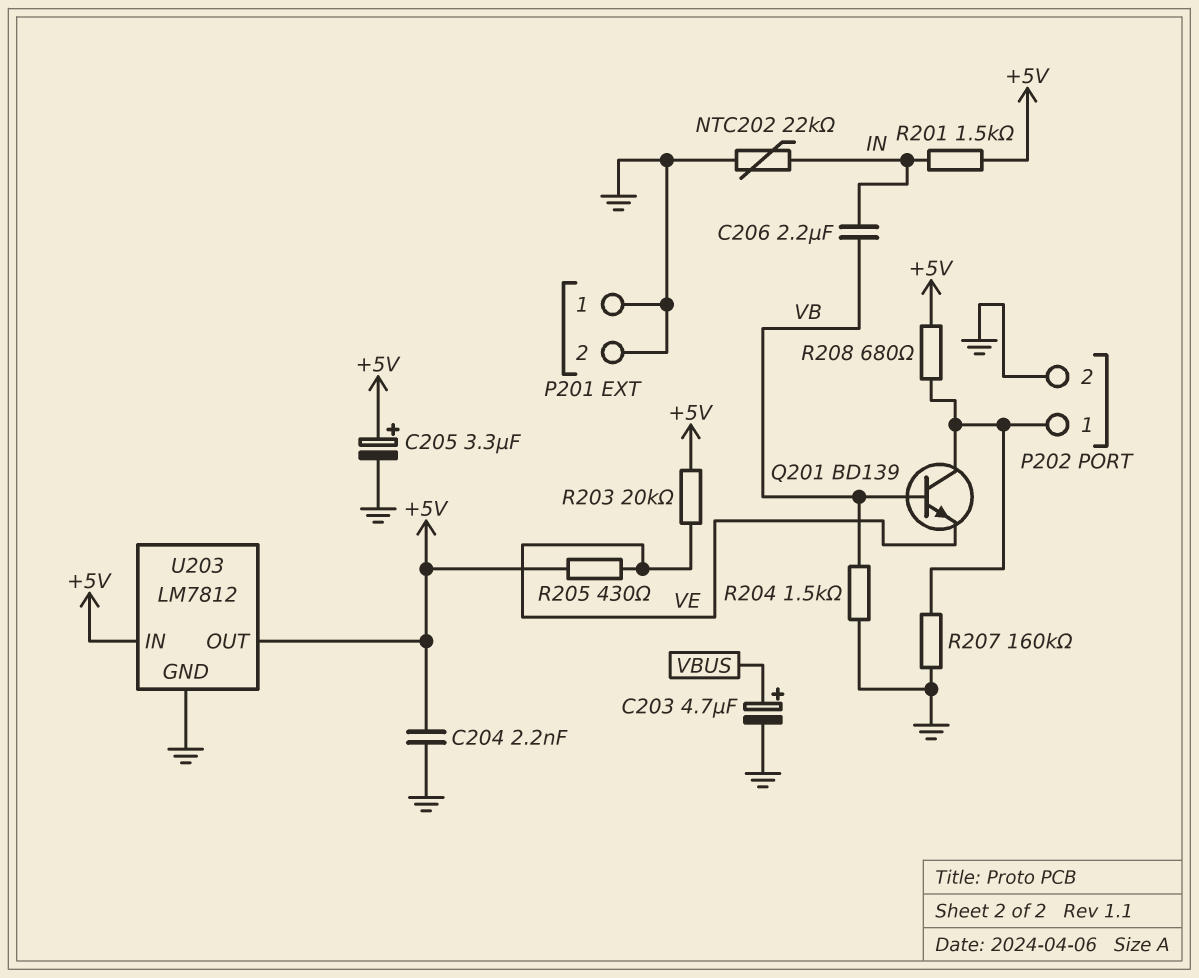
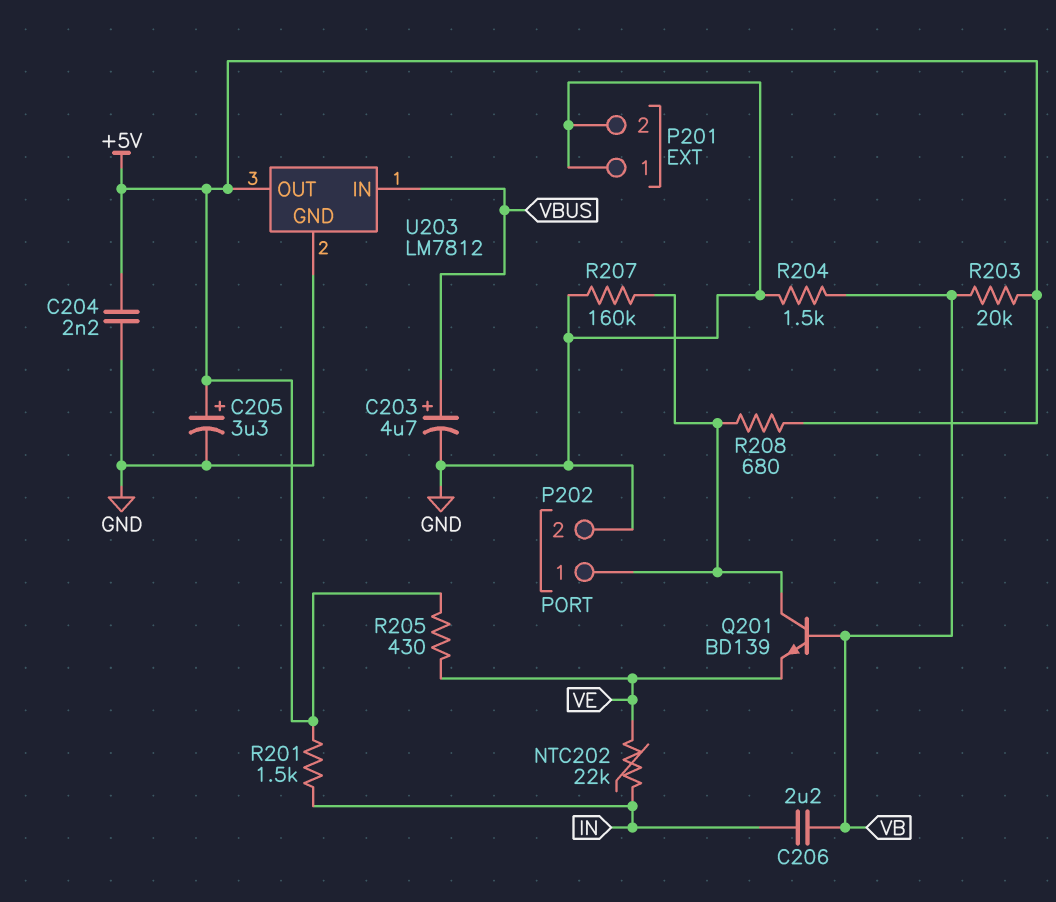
NTC202: 22k (GND, IN) -> 22k (IN, VE)
R203: 20k (+5V, VE) -> 20k (+5V, VB)
U203 pin IN: +5V -> VBUS

